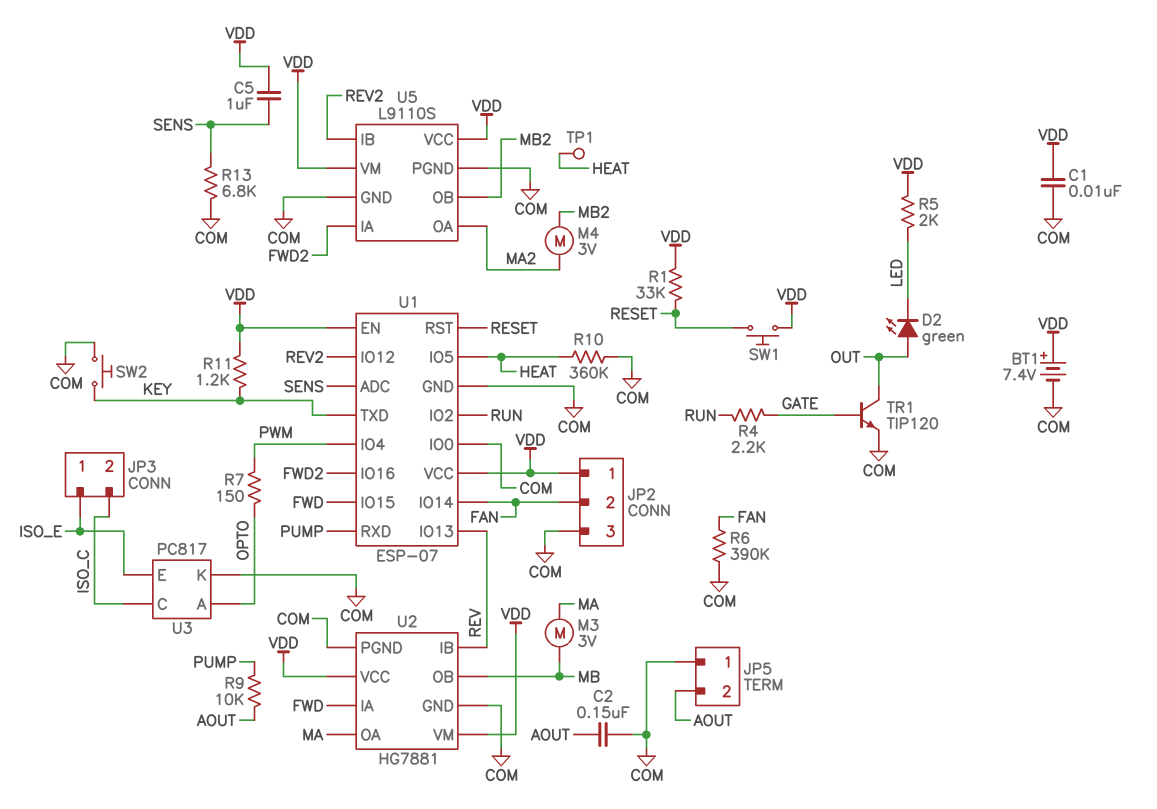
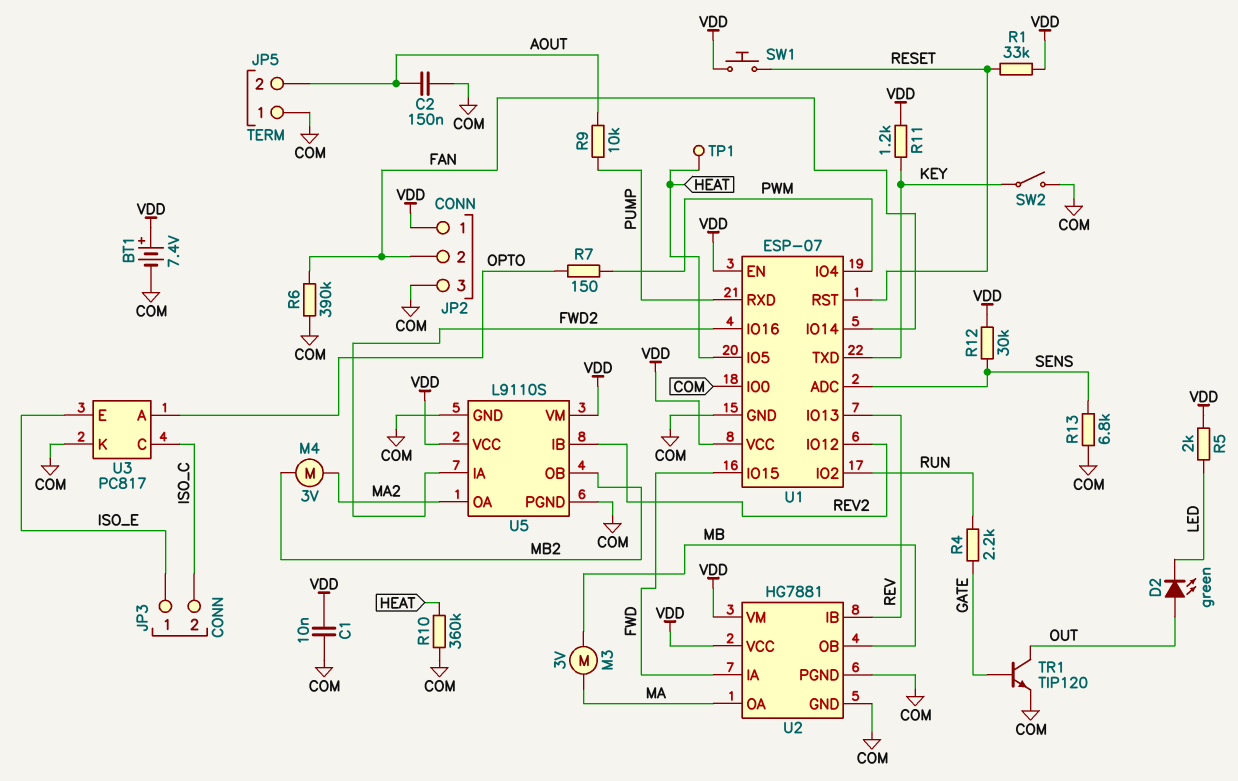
C5: 1uF (SENS, VDD) -> none
R12: none -> 30k (SENS, VDD)
SW2: button (COM, KEY) -> switch (COM, KEY)

